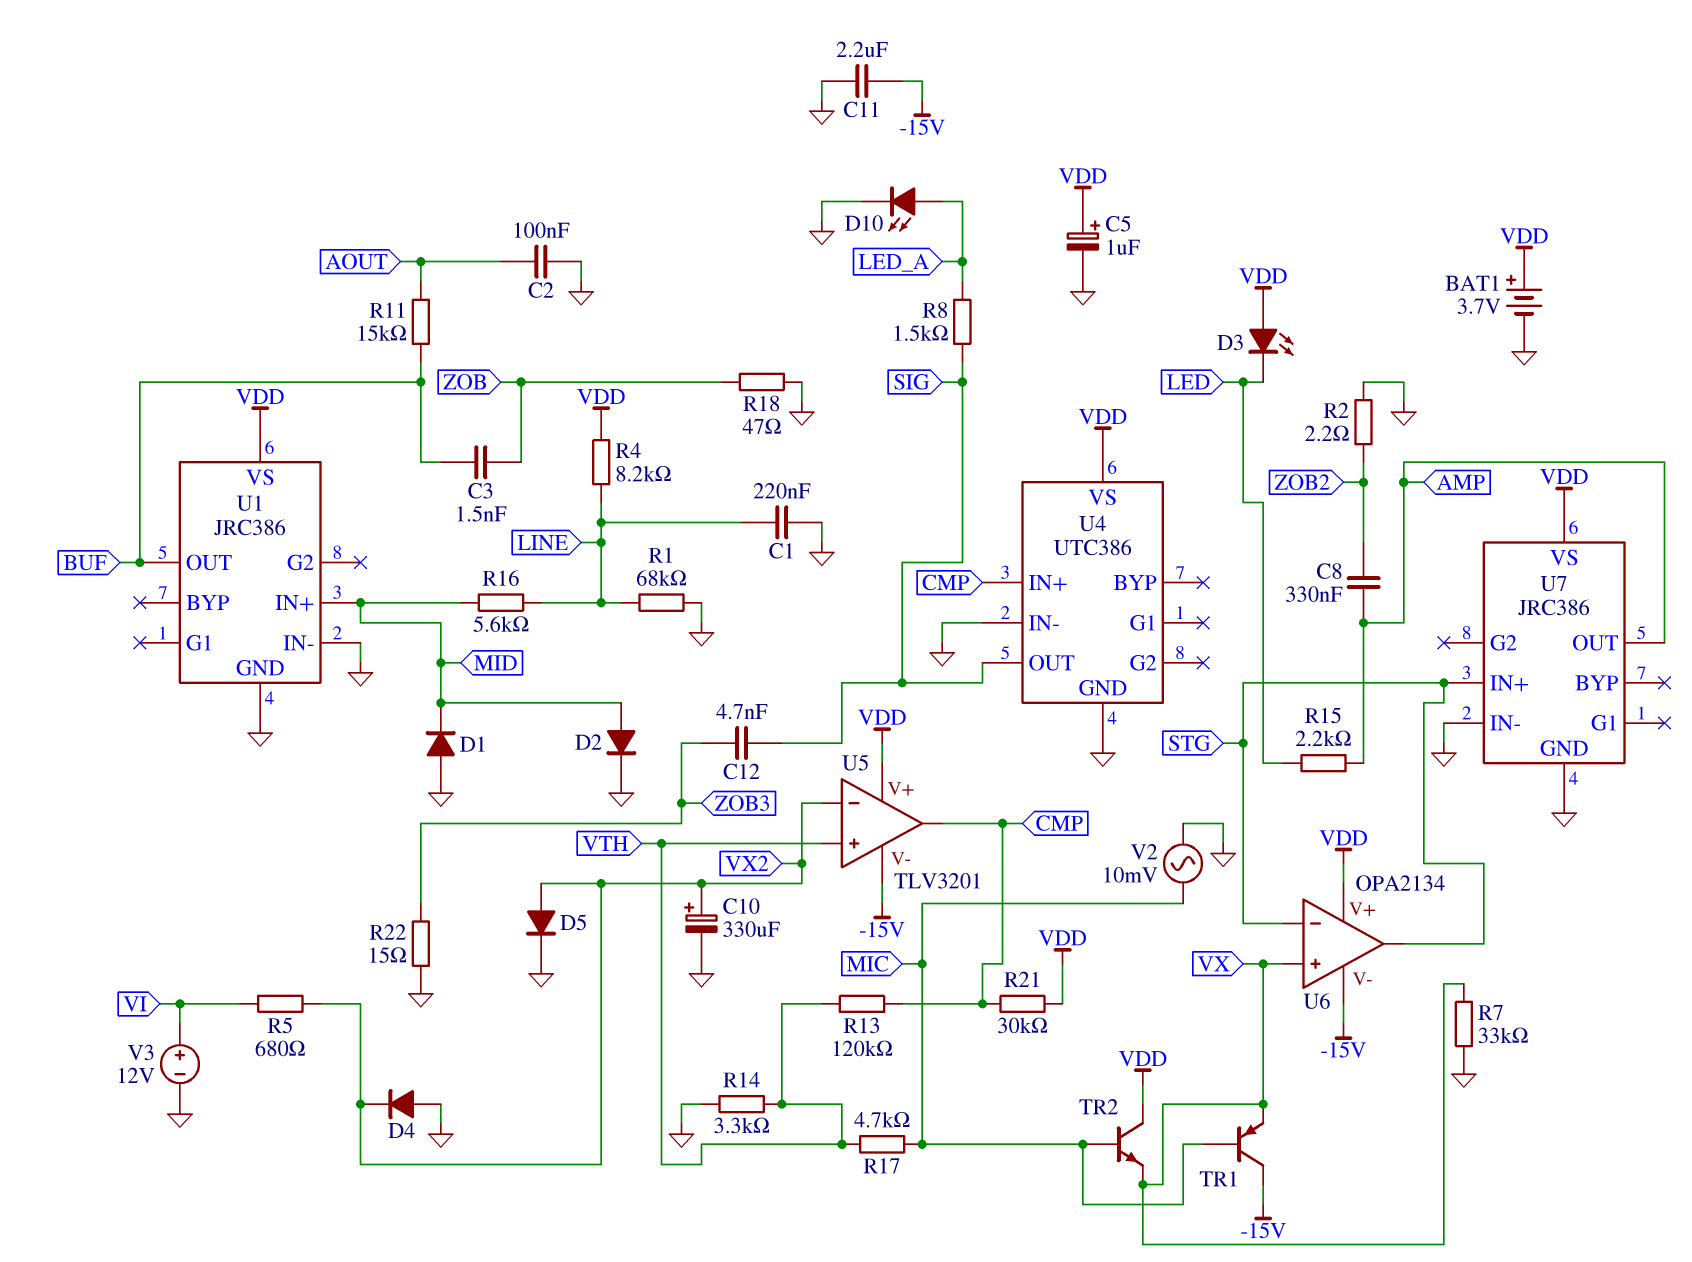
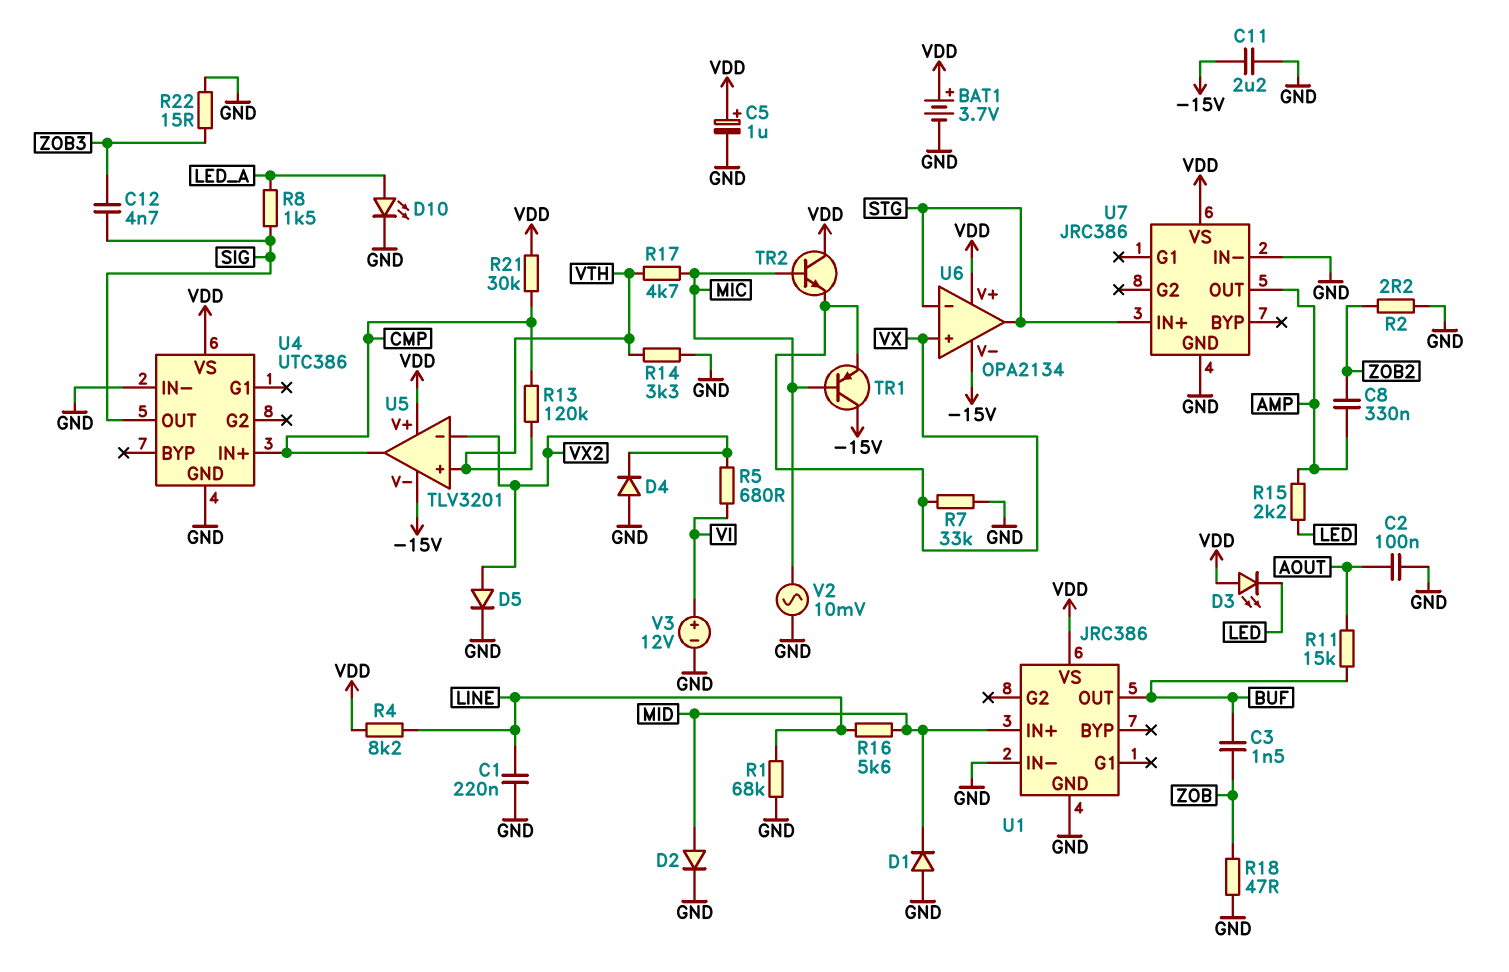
C10: 330uF (plus VX2, minus GND) -> none

